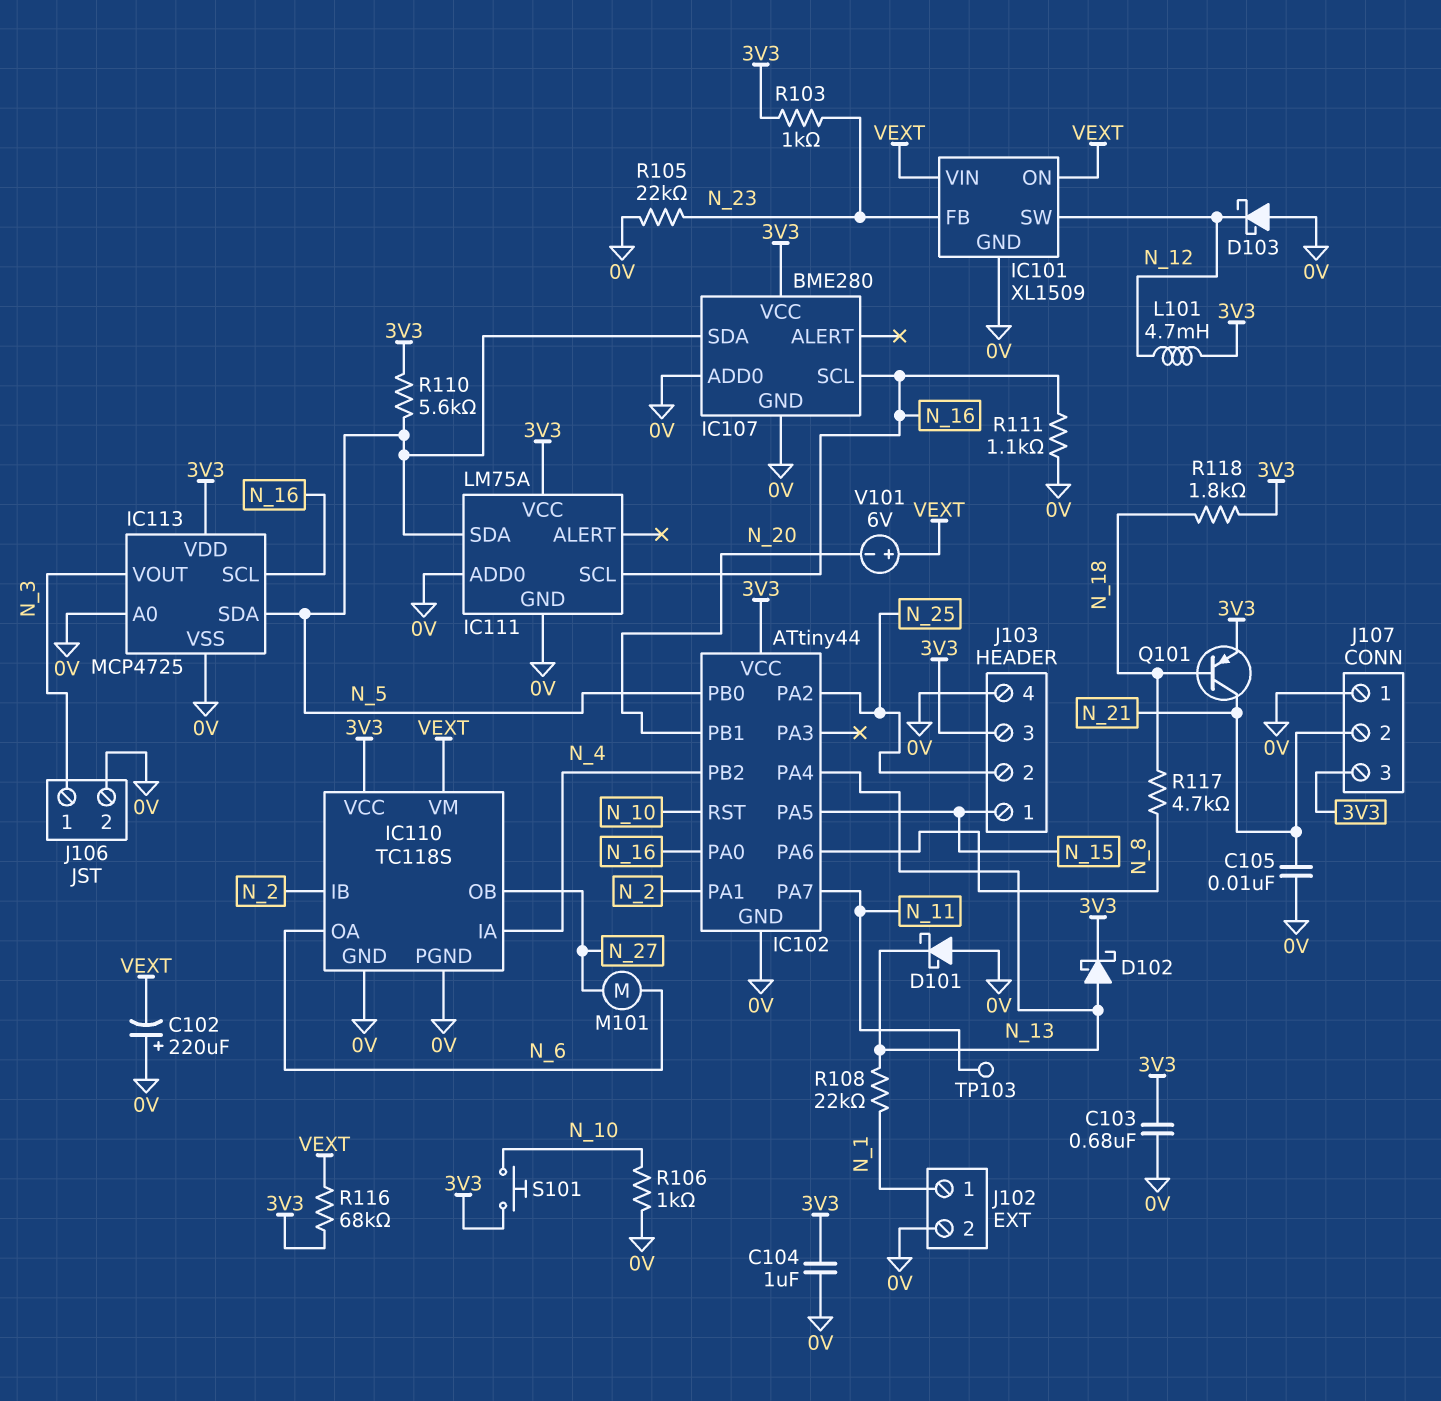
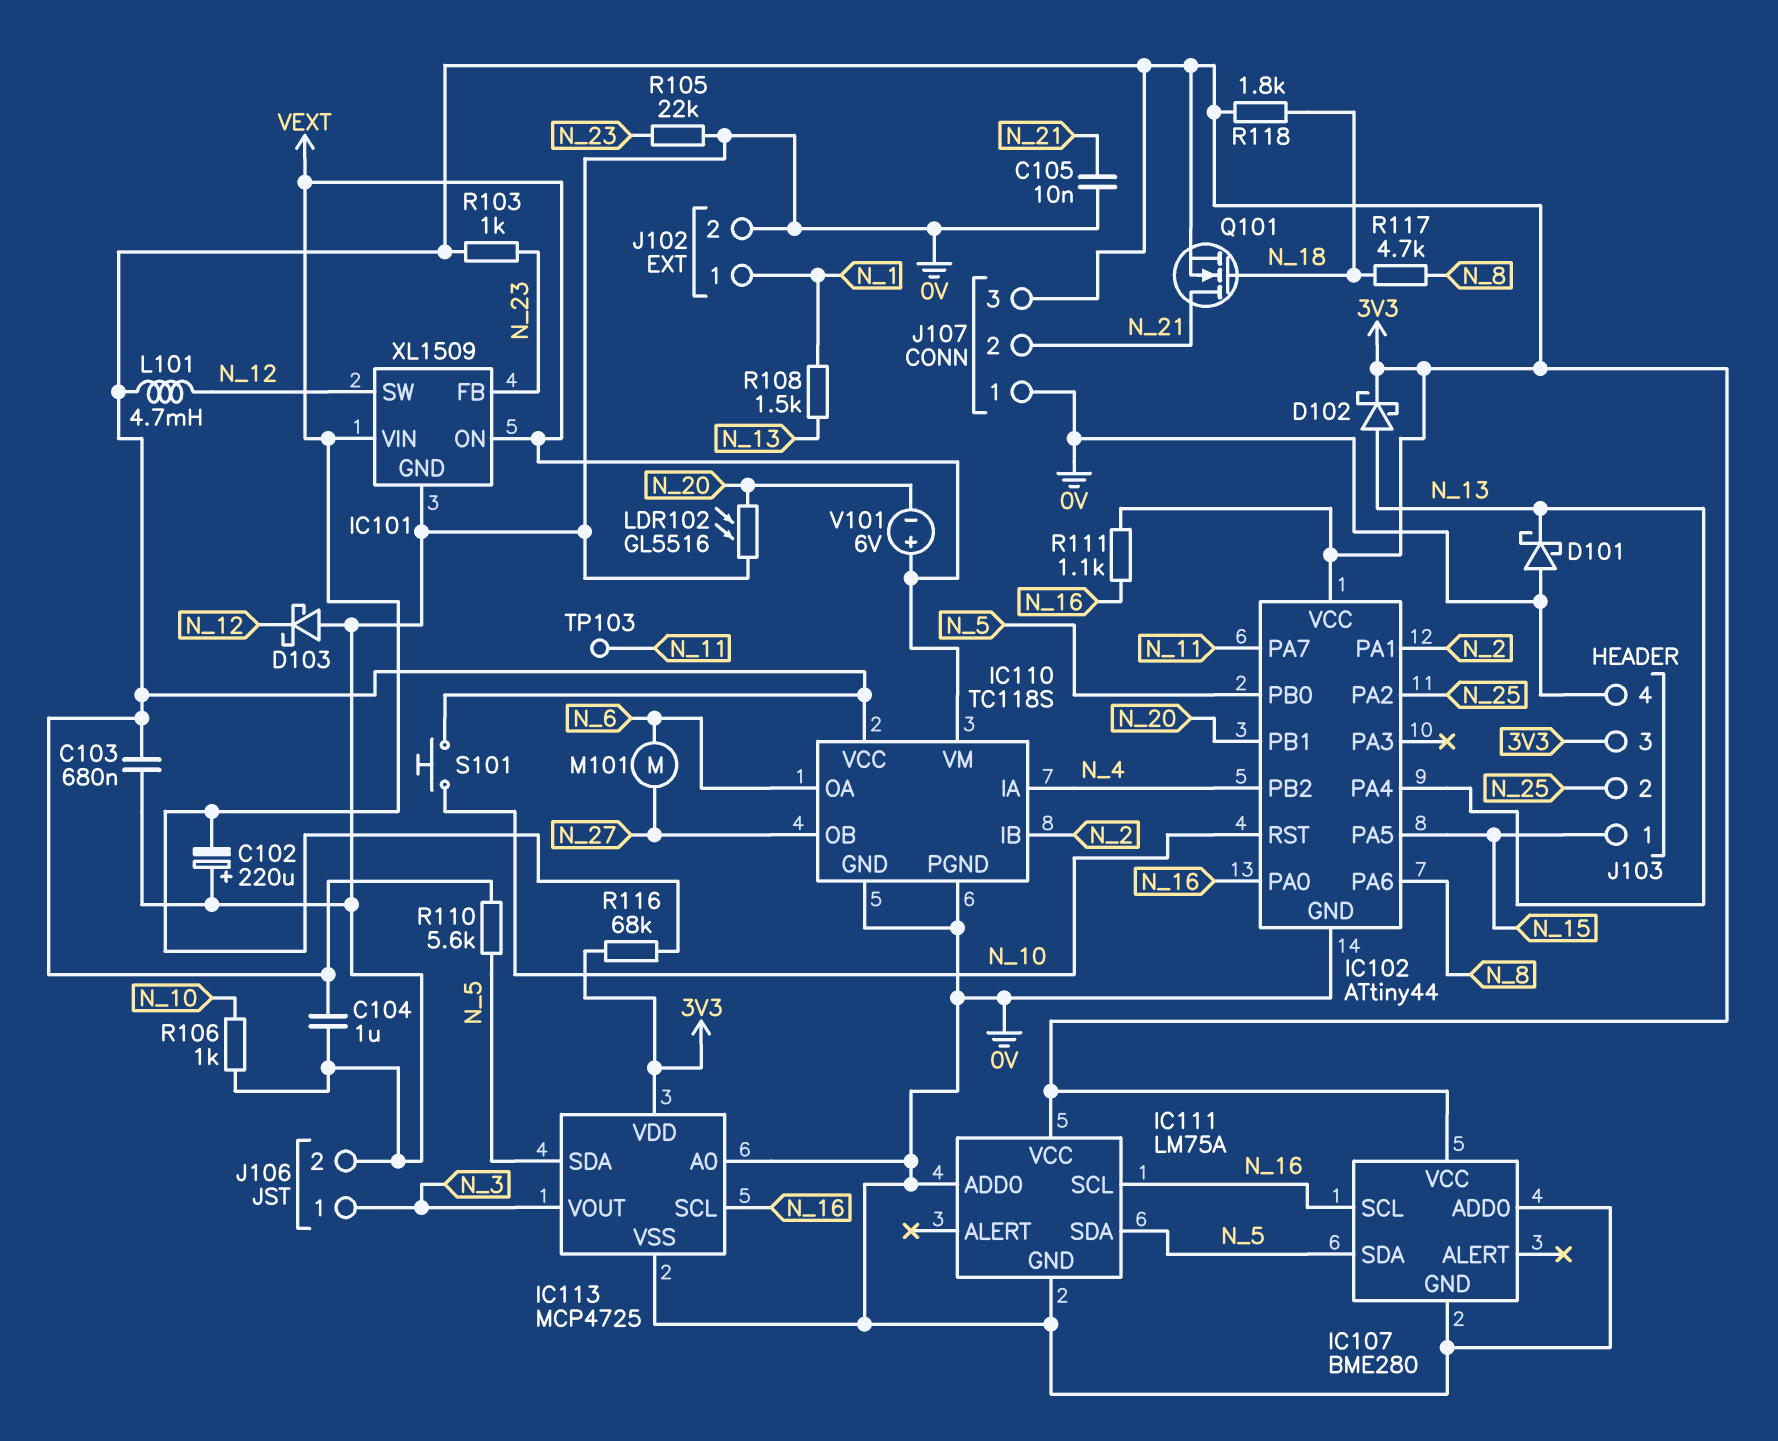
LDR102: none -> GL5516 (0V, N_20)
Q101: PNP (B N_18, C N_21, E 3V3) -> NMOS (G N_18, D N_21, S 3V3)
R108: 22k (N_1, N_13) -> 1.5k (N_1, N_13)
R111: 1.1k (0V, N_16) -> 1.1k (3V3, N_16)

